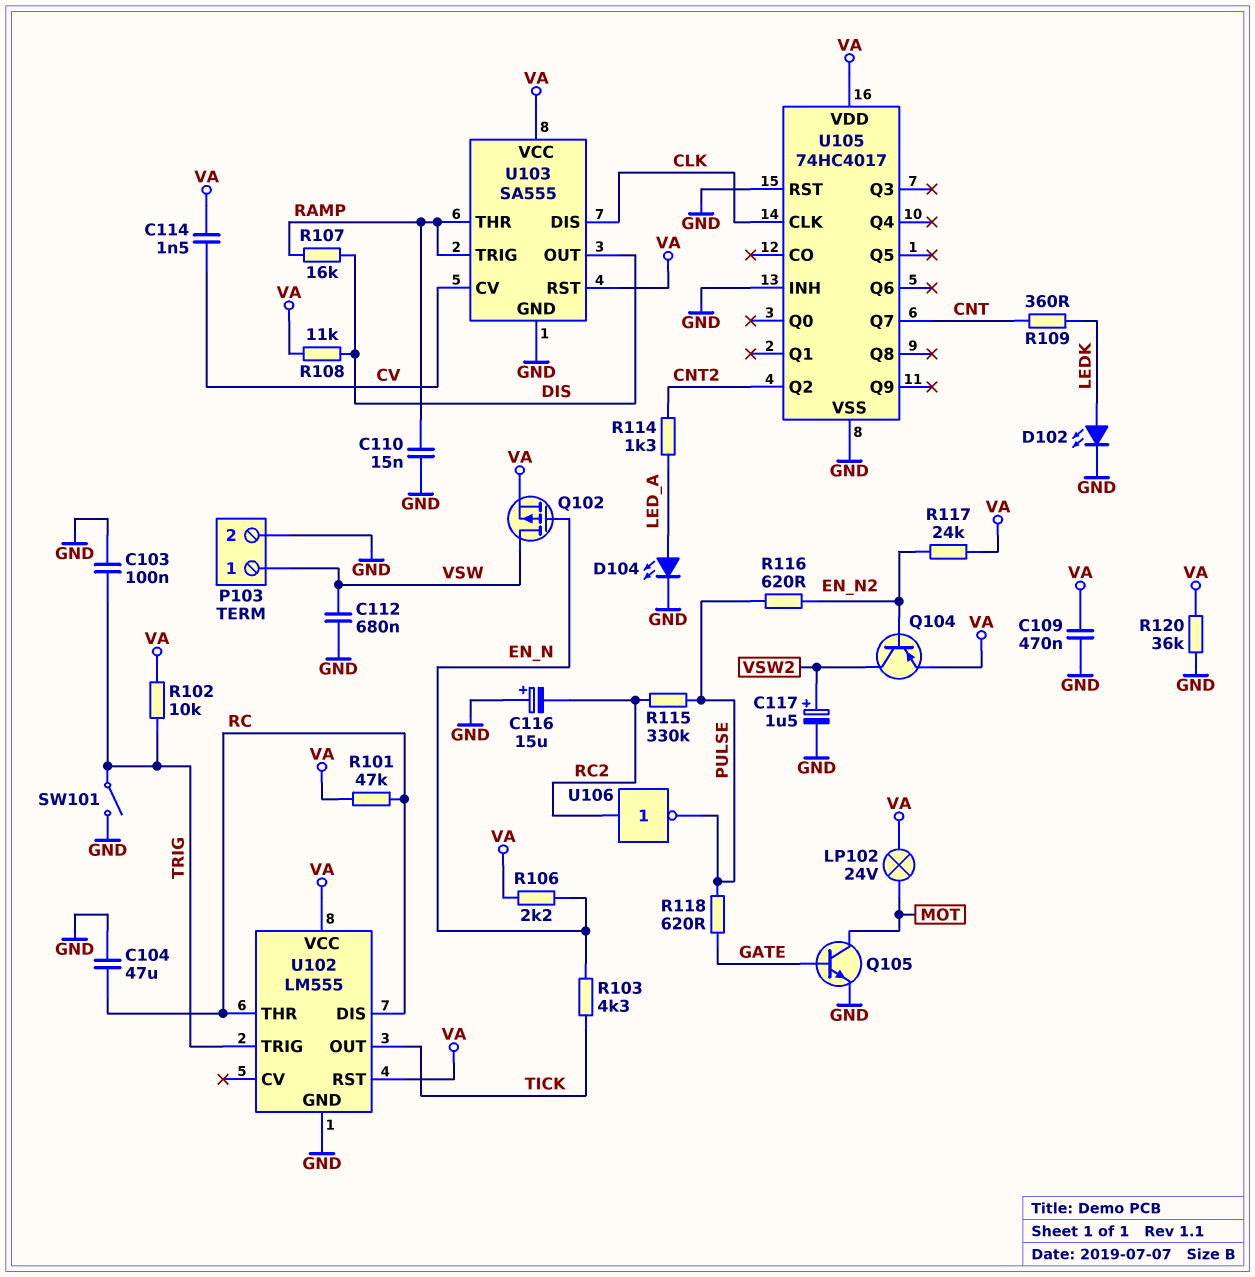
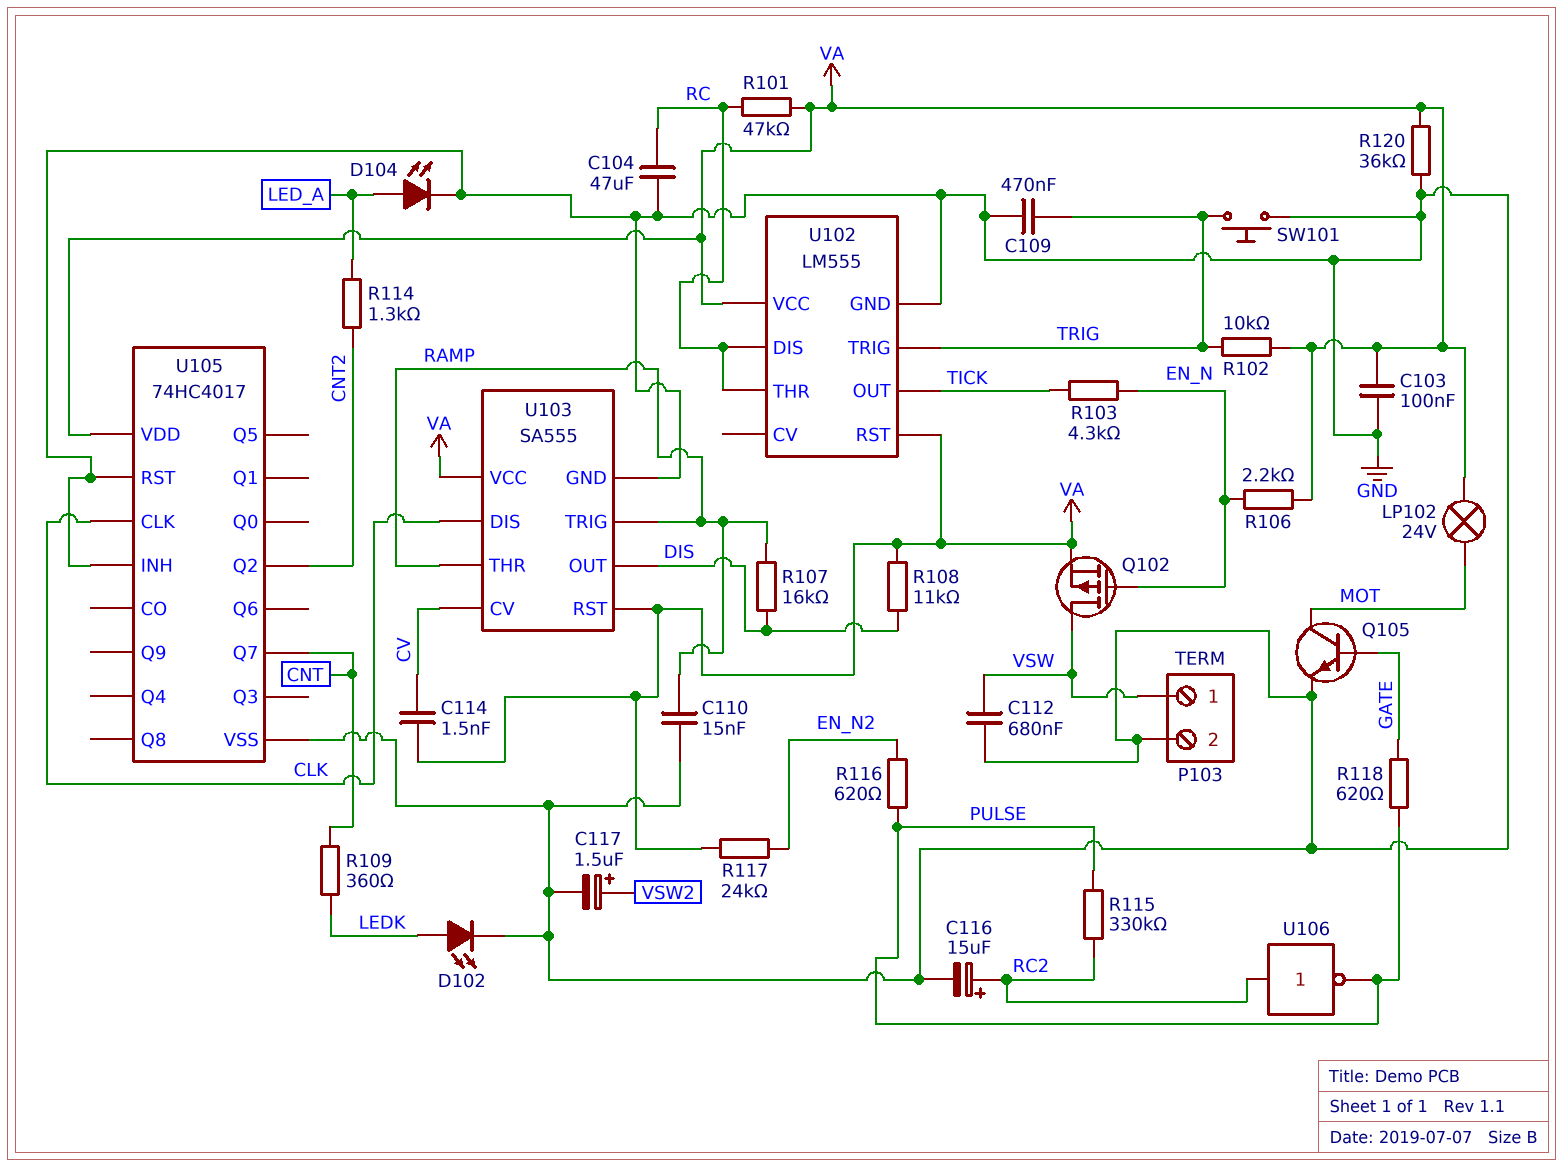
C103: 100nF (GND, TRIG) -> 100nF (GND, VA)
C109: 470nF (GND, VA) -> 470nF (GND, TRIG)
C116: 15uF (plus GND, minus RC2) -> 15uF (plus RC2, minus GND)
Q104: PNP (B EN_N2, C VSW2, E VA) -> none
SW101: switch (GND, TRIG) -> button (GND, TRIG)

